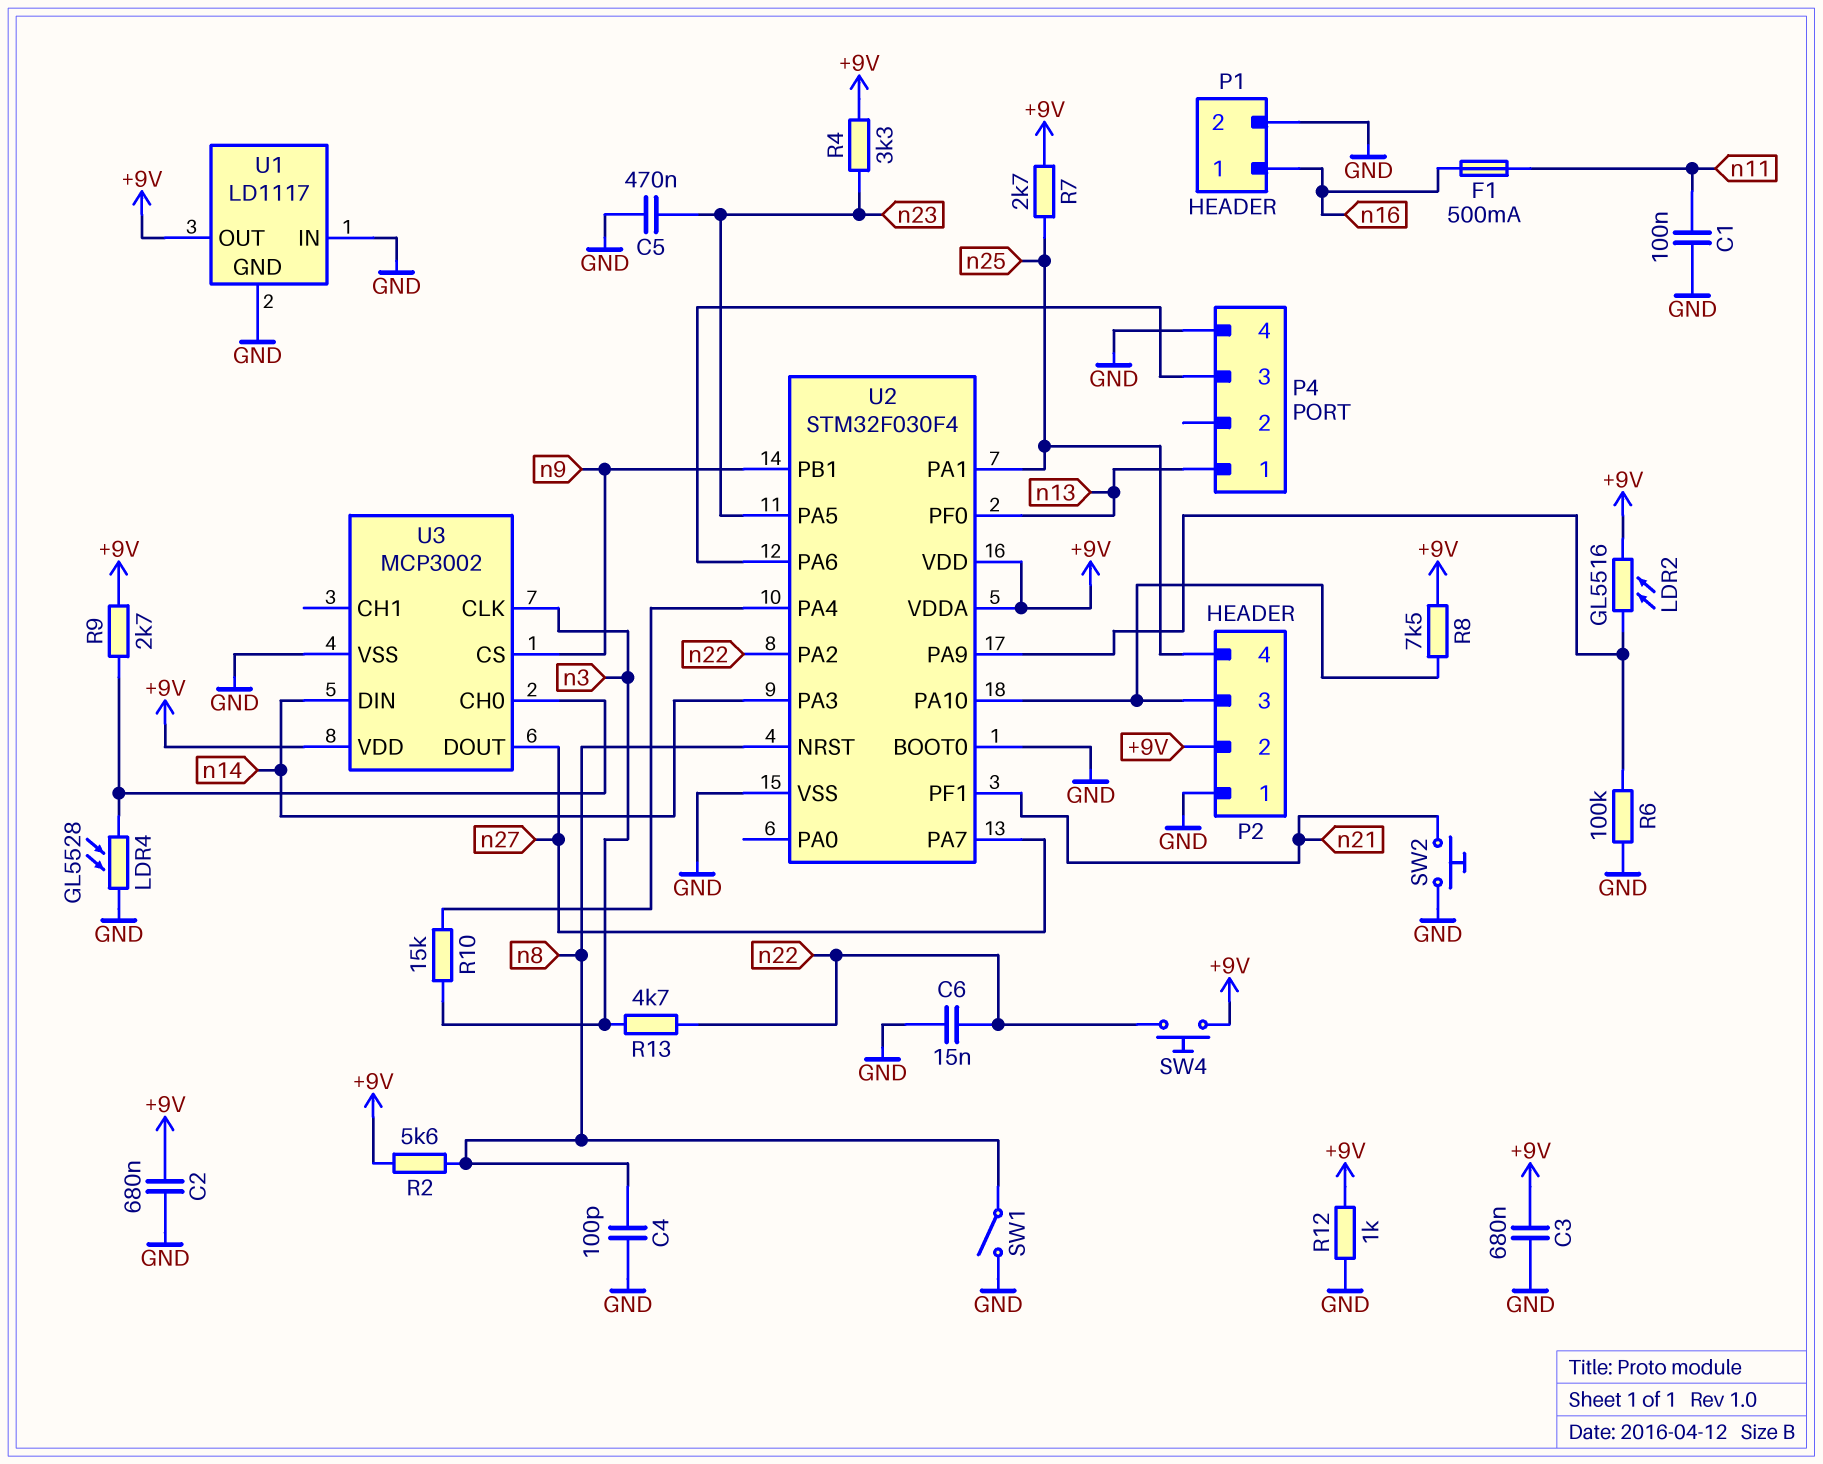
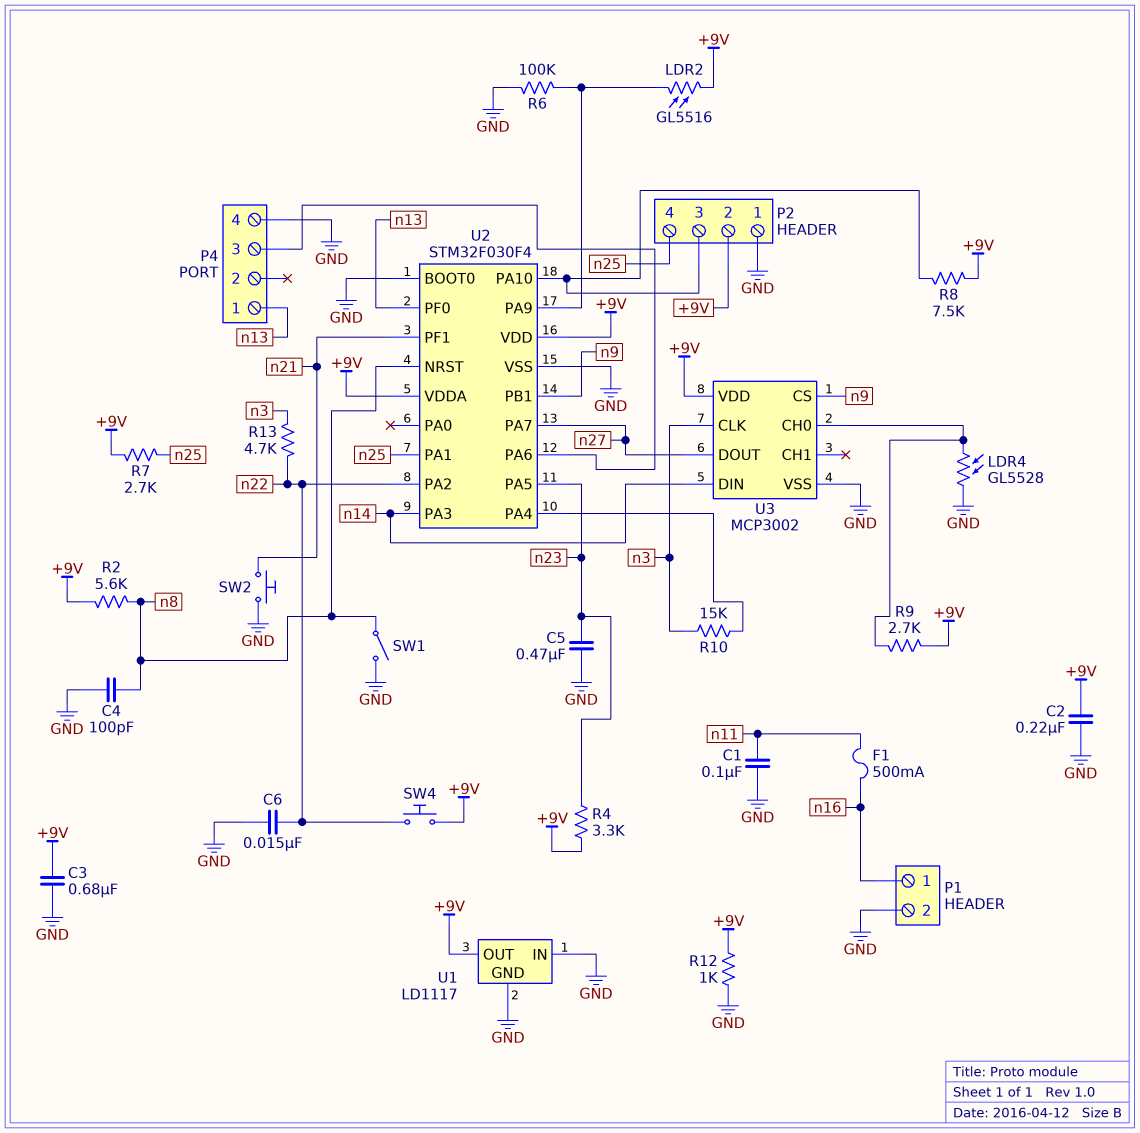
C2: 680nF (+9V, GND) -> 220nF (+9V, GND)

